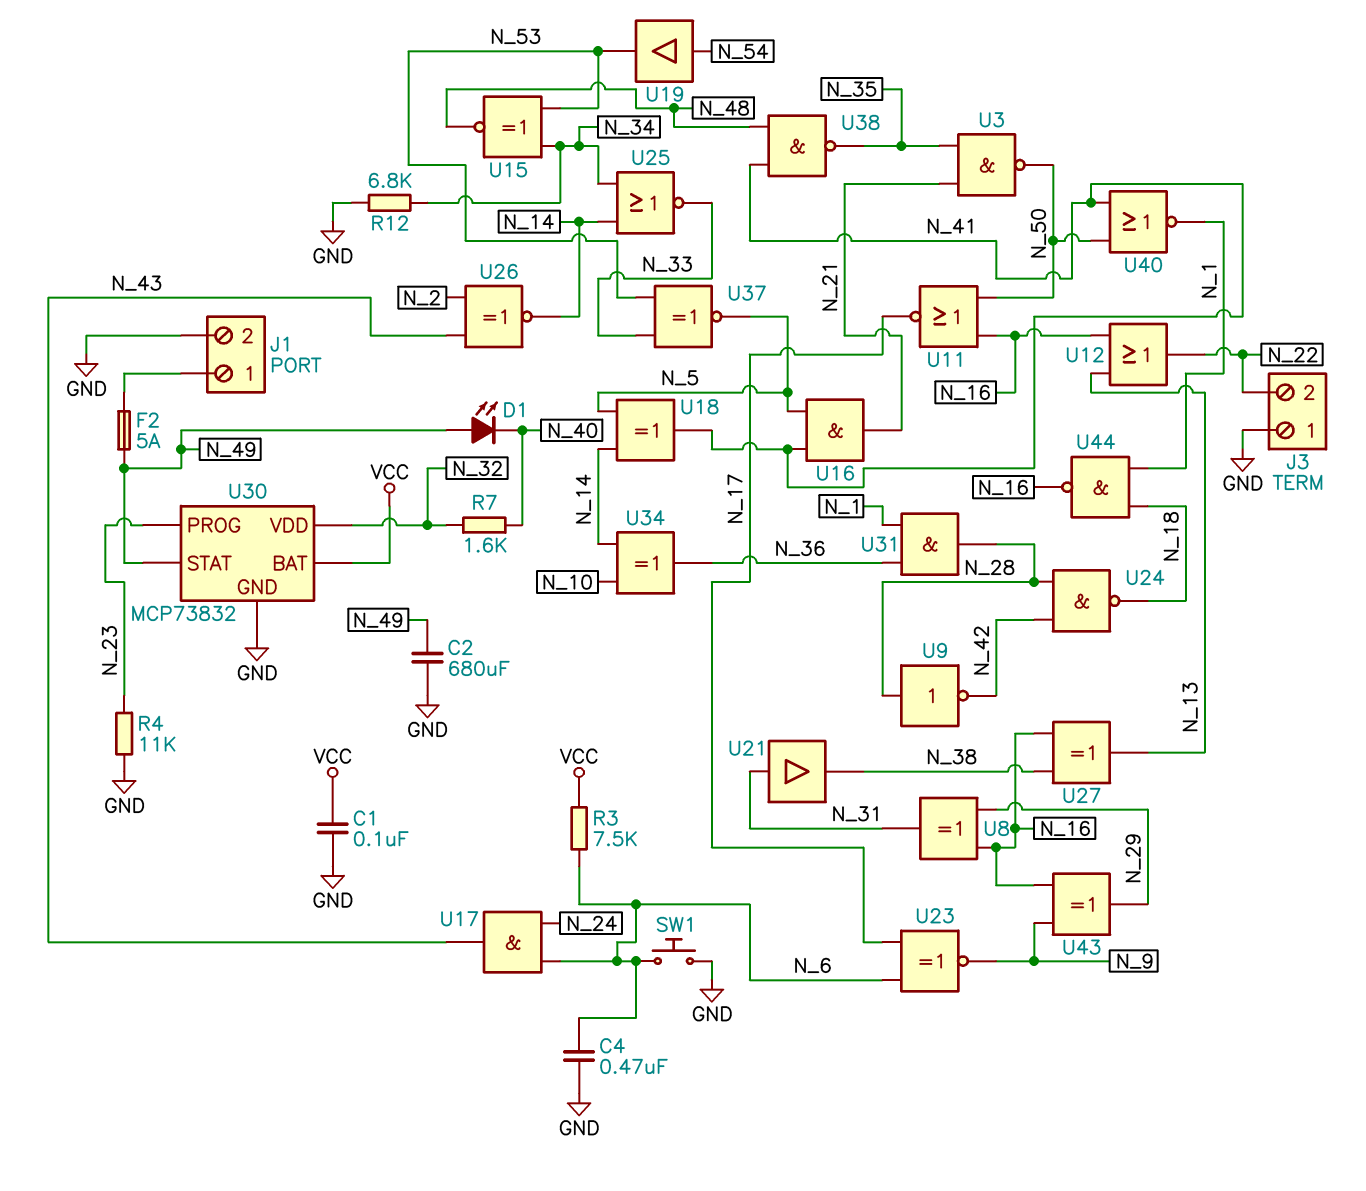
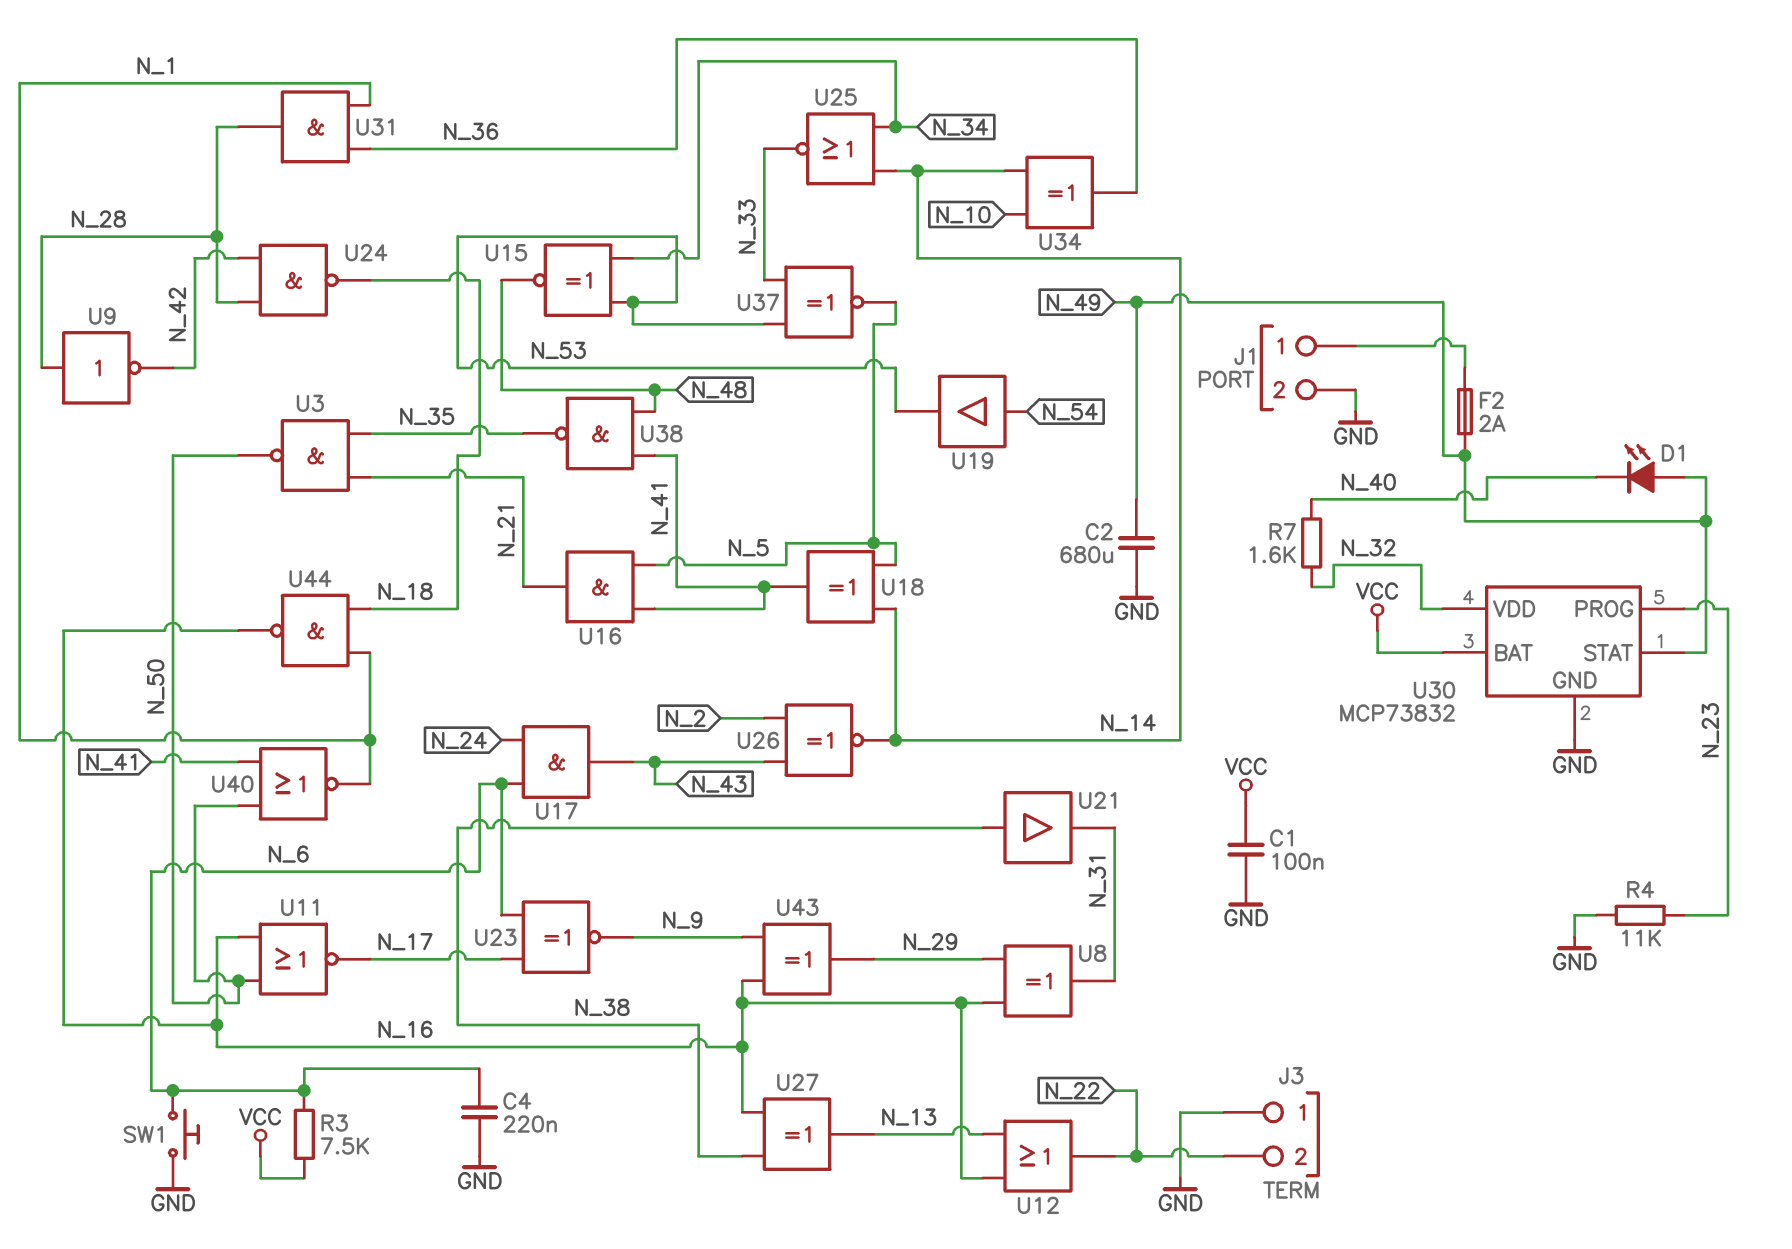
C4: 470nF (GND, N_6) -> 220nF (GND, N_6)
F2: 5A (J1/1, N_49) -> 2A (J1/1, N_49)
R12: 6.8k (GND, N_34) -> none
U21: buffer (in N_31, out N_38) -> buffer (in N_38, out N_31)

